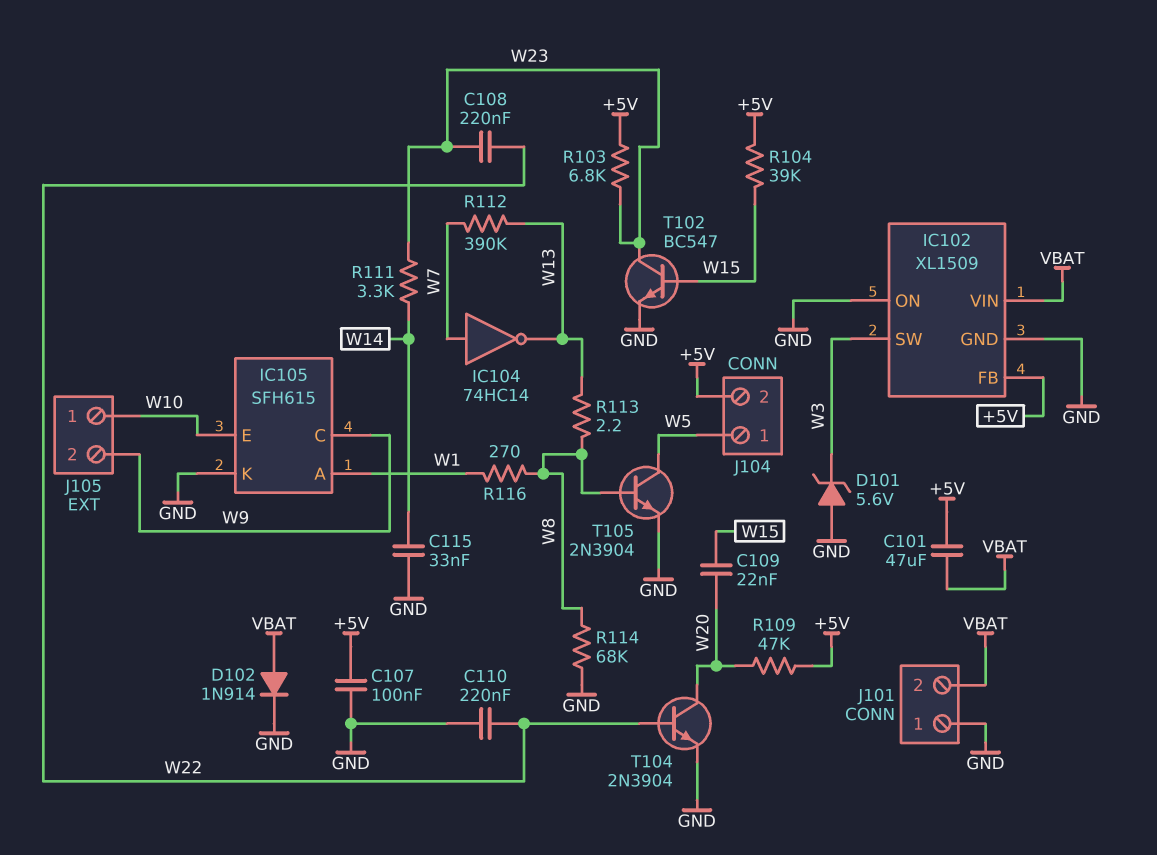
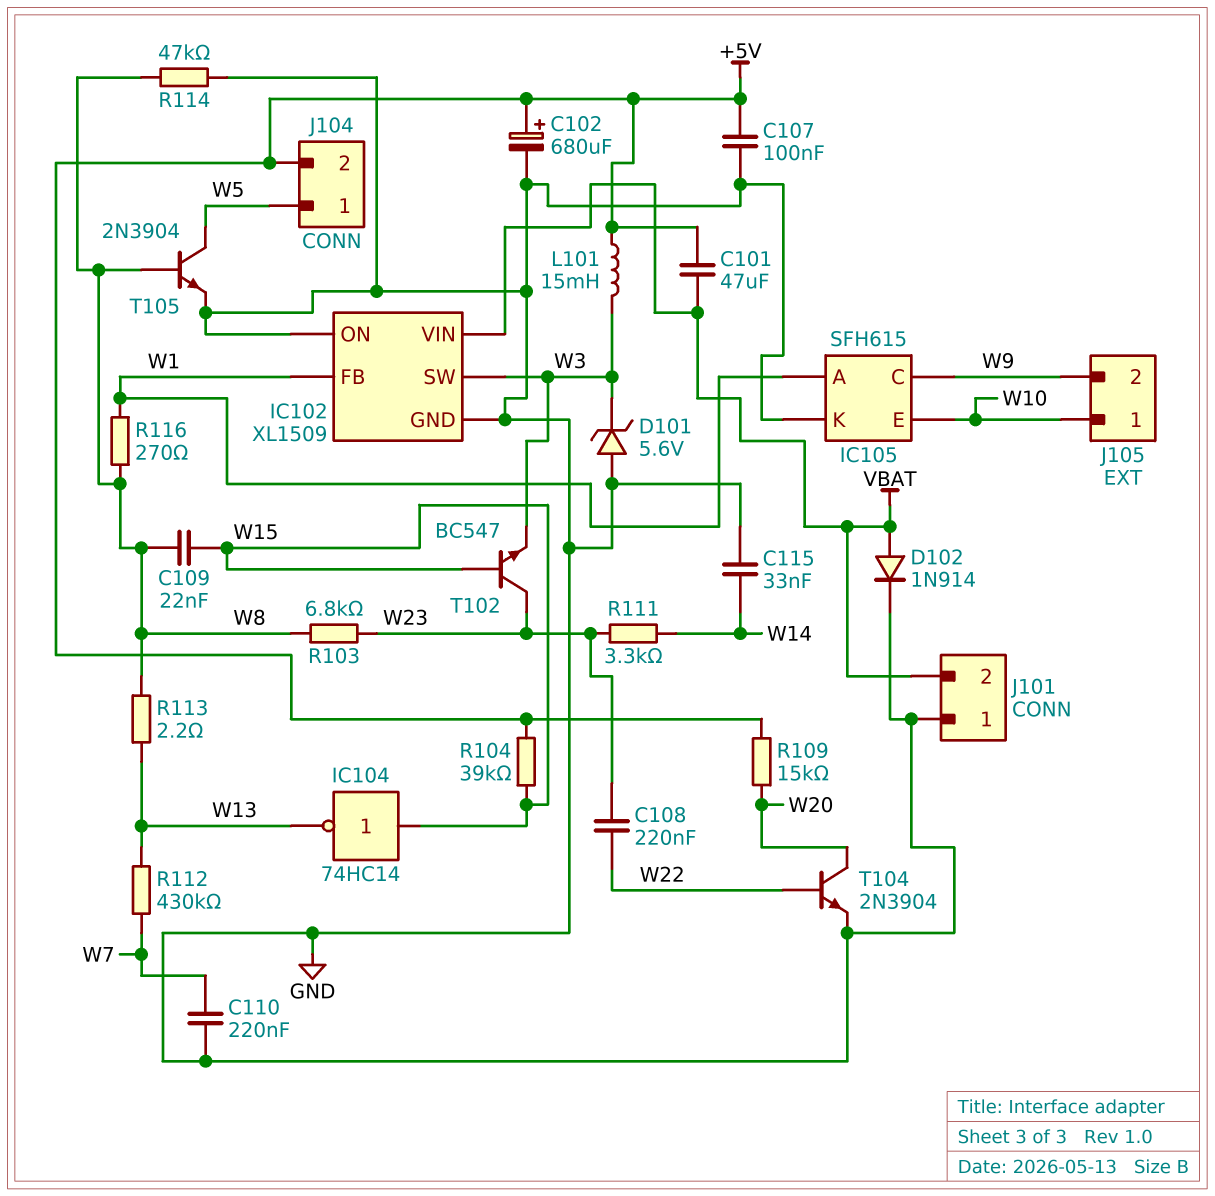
C102: none -> 680uF (plus +5V, minus GND)
C109: 22nF (W15, W20) -> 22nF (W8, W15)
C110: 220nF (GND, W22) -> 220nF (GND, W7)
IC102 pin FB: +5V -> W1
IC104: NOT 74HC14 (in W7, out W13) -> NOT 74HC14 (in W15, out W13)
L101: none -> 15mH (+5V, W3)
R103: 6.8k (+5V, W23) -> 6.8k (W8, W23)
R109: 47k (+5V, W20) -> 15k (+5V, W20)
R112: 390k (W7, W13) -> 430k (W7, W13)
R114: 68k (GND, W8) -> 47k (GND, W8)
T102: NPN BC547 (B W15, C W23, E GND) -> NPN BC547 (B W15, C W23, E W3)

